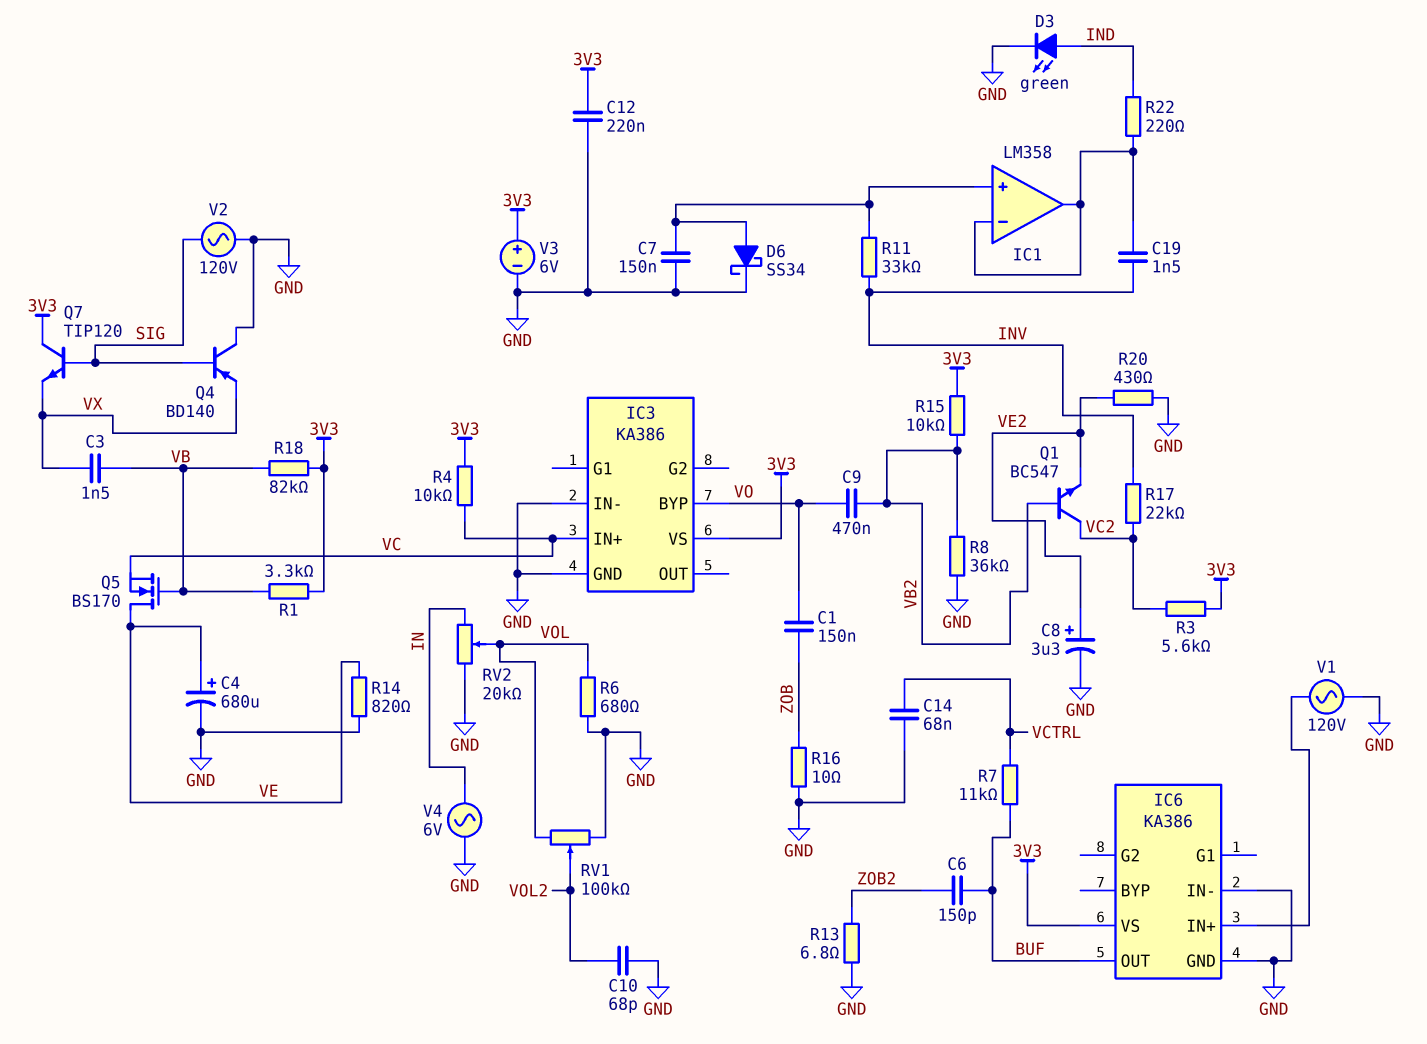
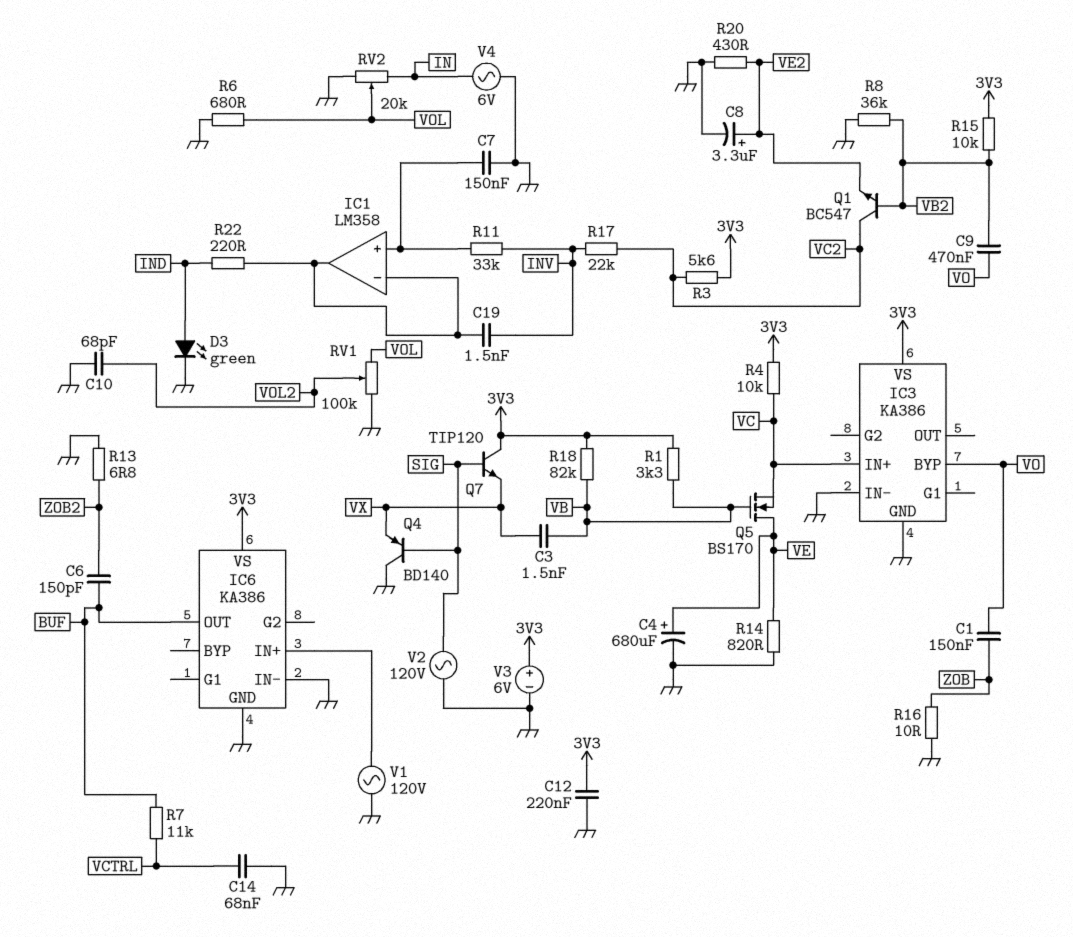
D6: schottky SS34 (A IC1/in+, K GND) -> none

